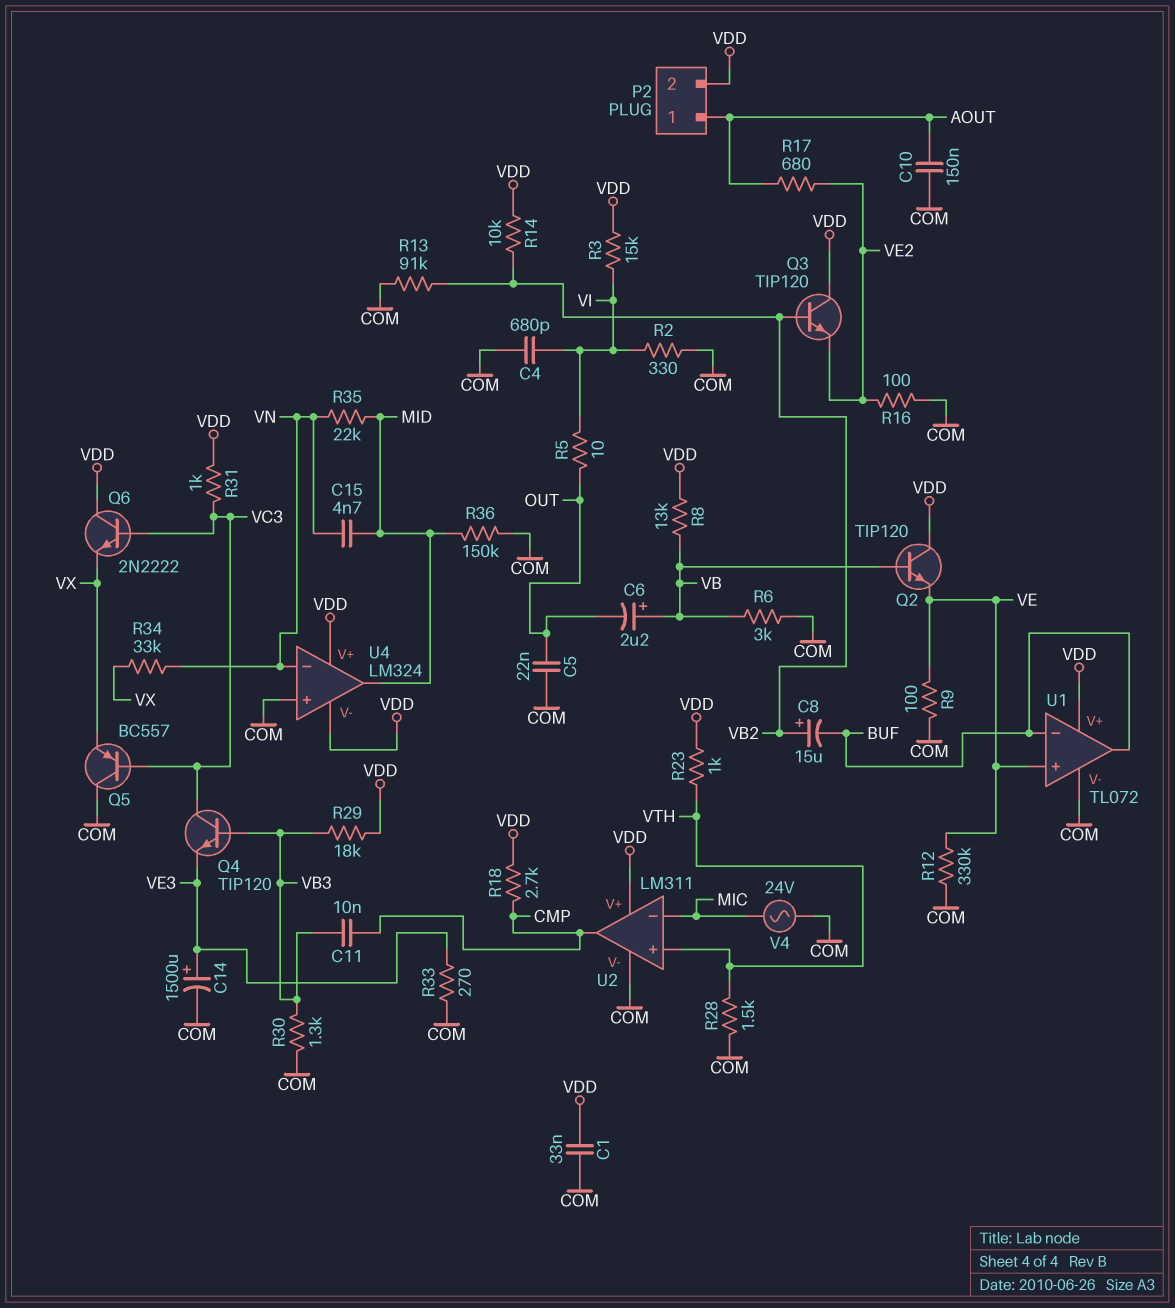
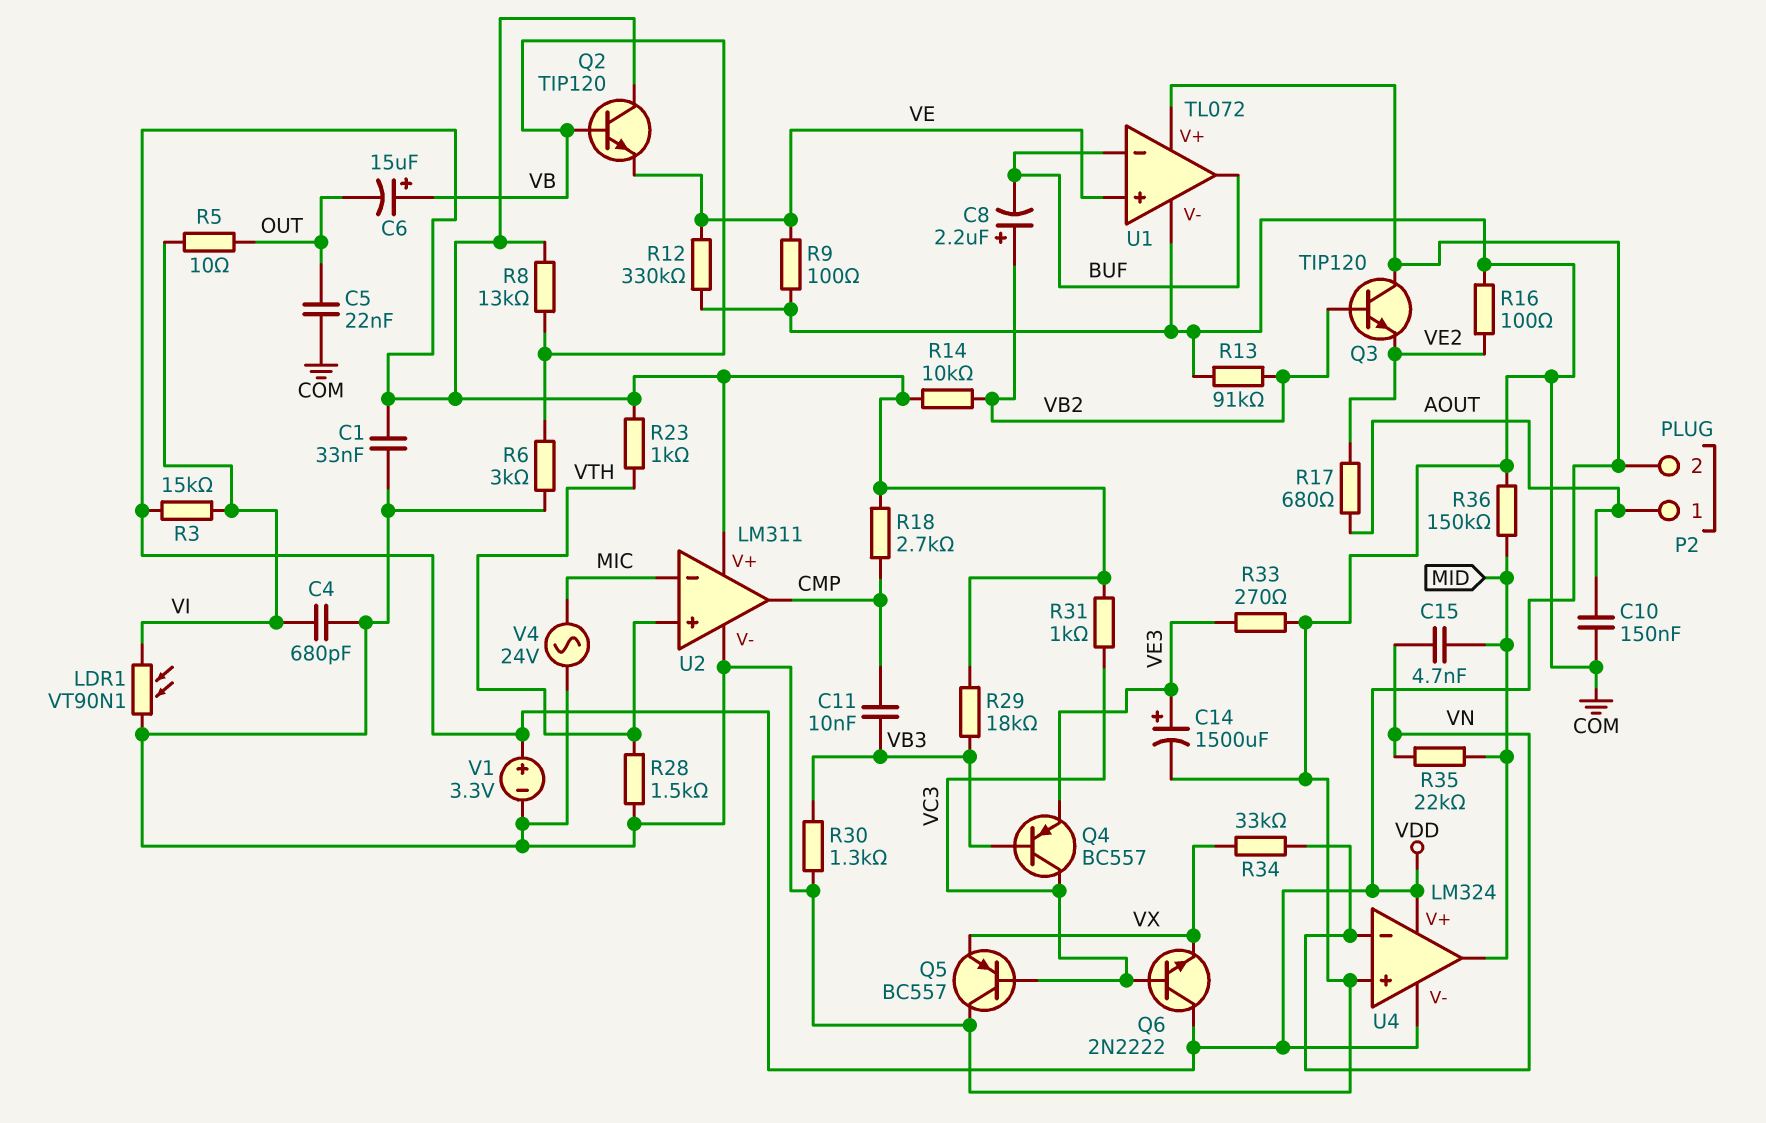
C6: 2.2uF (plus VB, minus OUT) -> 15uF (plus VB, minus OUT)
C8: 15uF (plus VB2, minus BUF) -> 2.2uF (plus VB2, minus BUF)
LDR1: none -> VT90N1 (COM, VI)
Q4: NPN TIP120 (B VB3, C VC3, E VE3) -> PNP BC557 (B VB3, C VC3, E VE3)
R2: 330 (COM, VI) -> none
V1: none -> 3.3V (plus VDD, minus COM)

